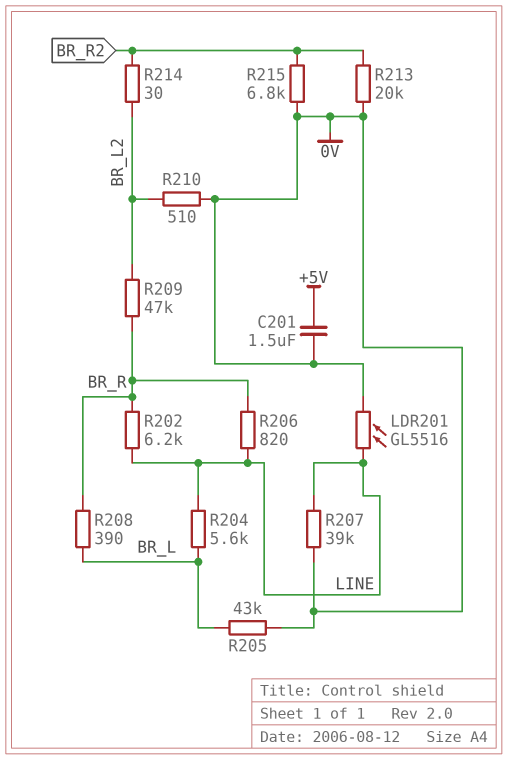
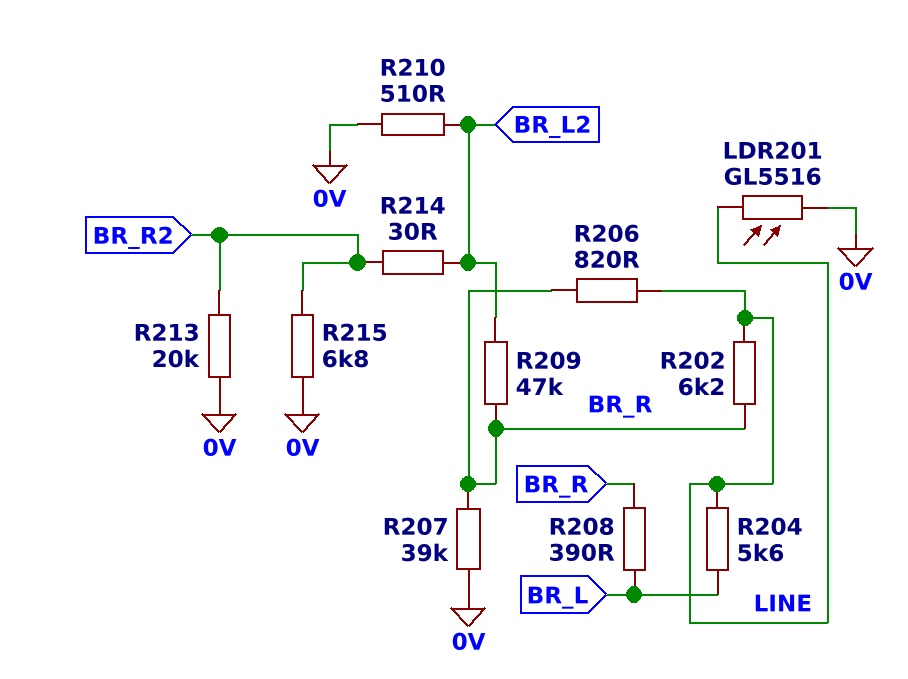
C201: 1.5uF (+5V, 0V) -> none
R205: 43k (0V, BR_L) -> none
R207: 39k (0V, LINE) -> 39k (0V, BR_R)

